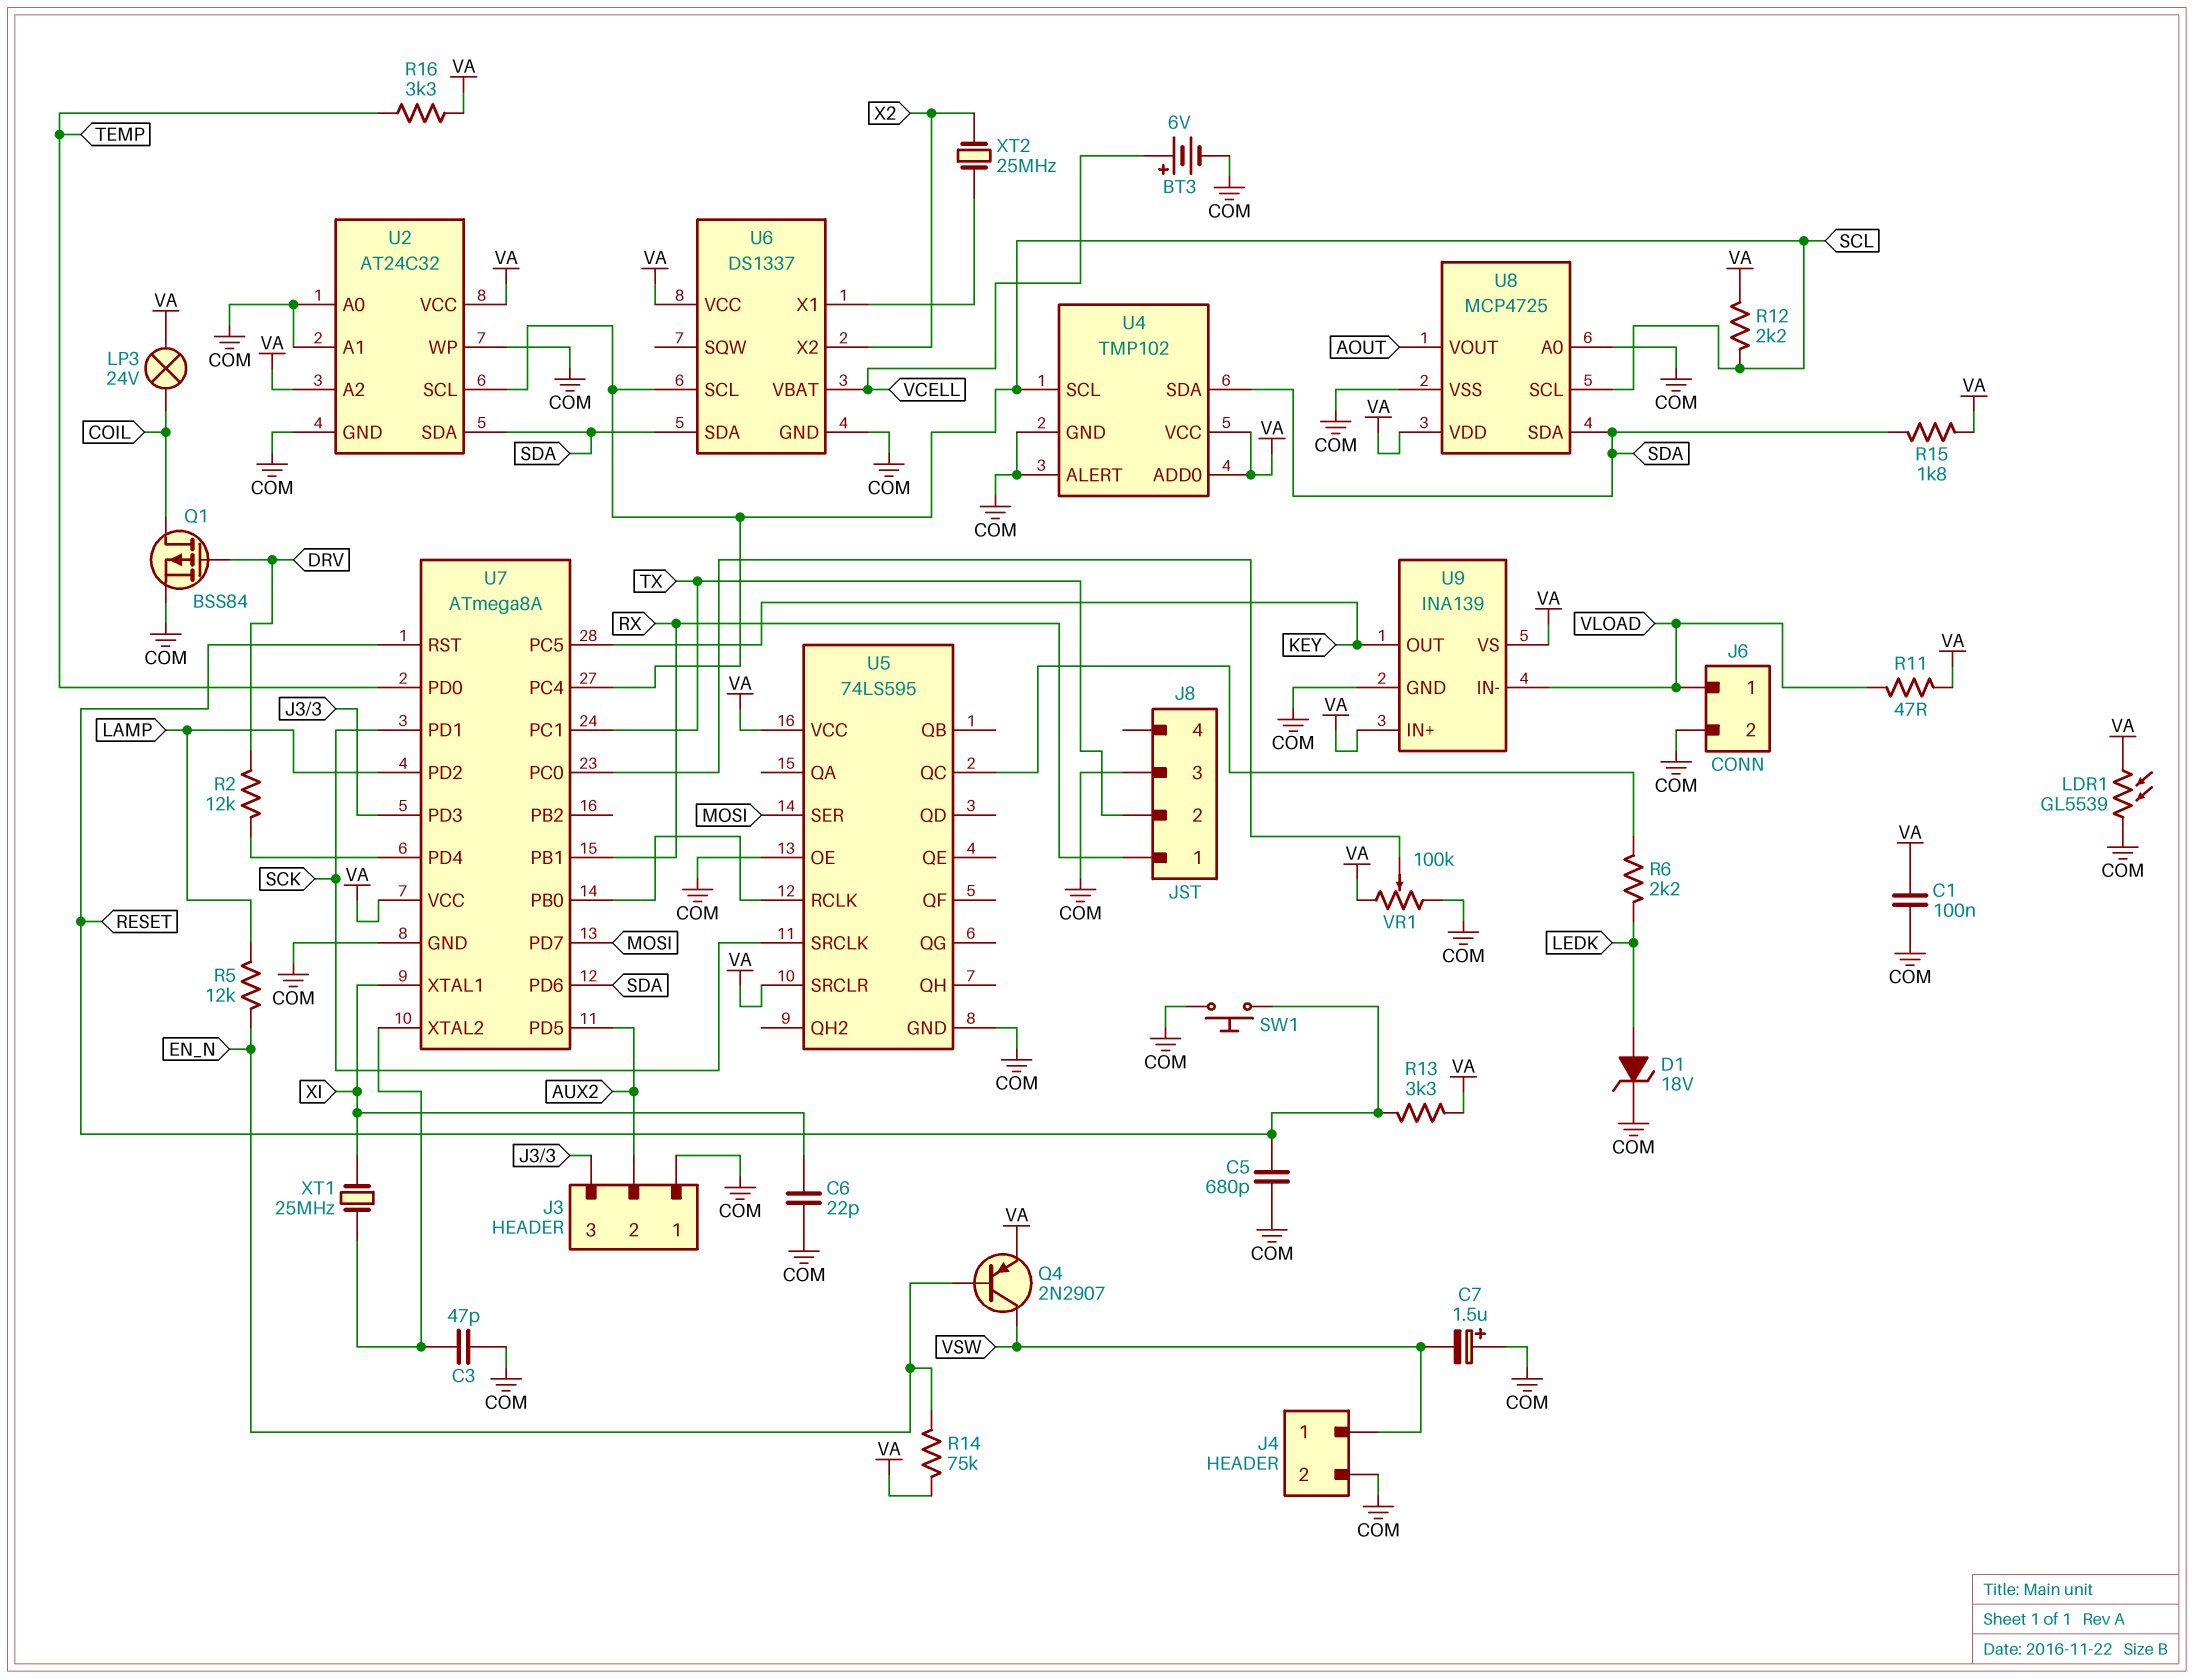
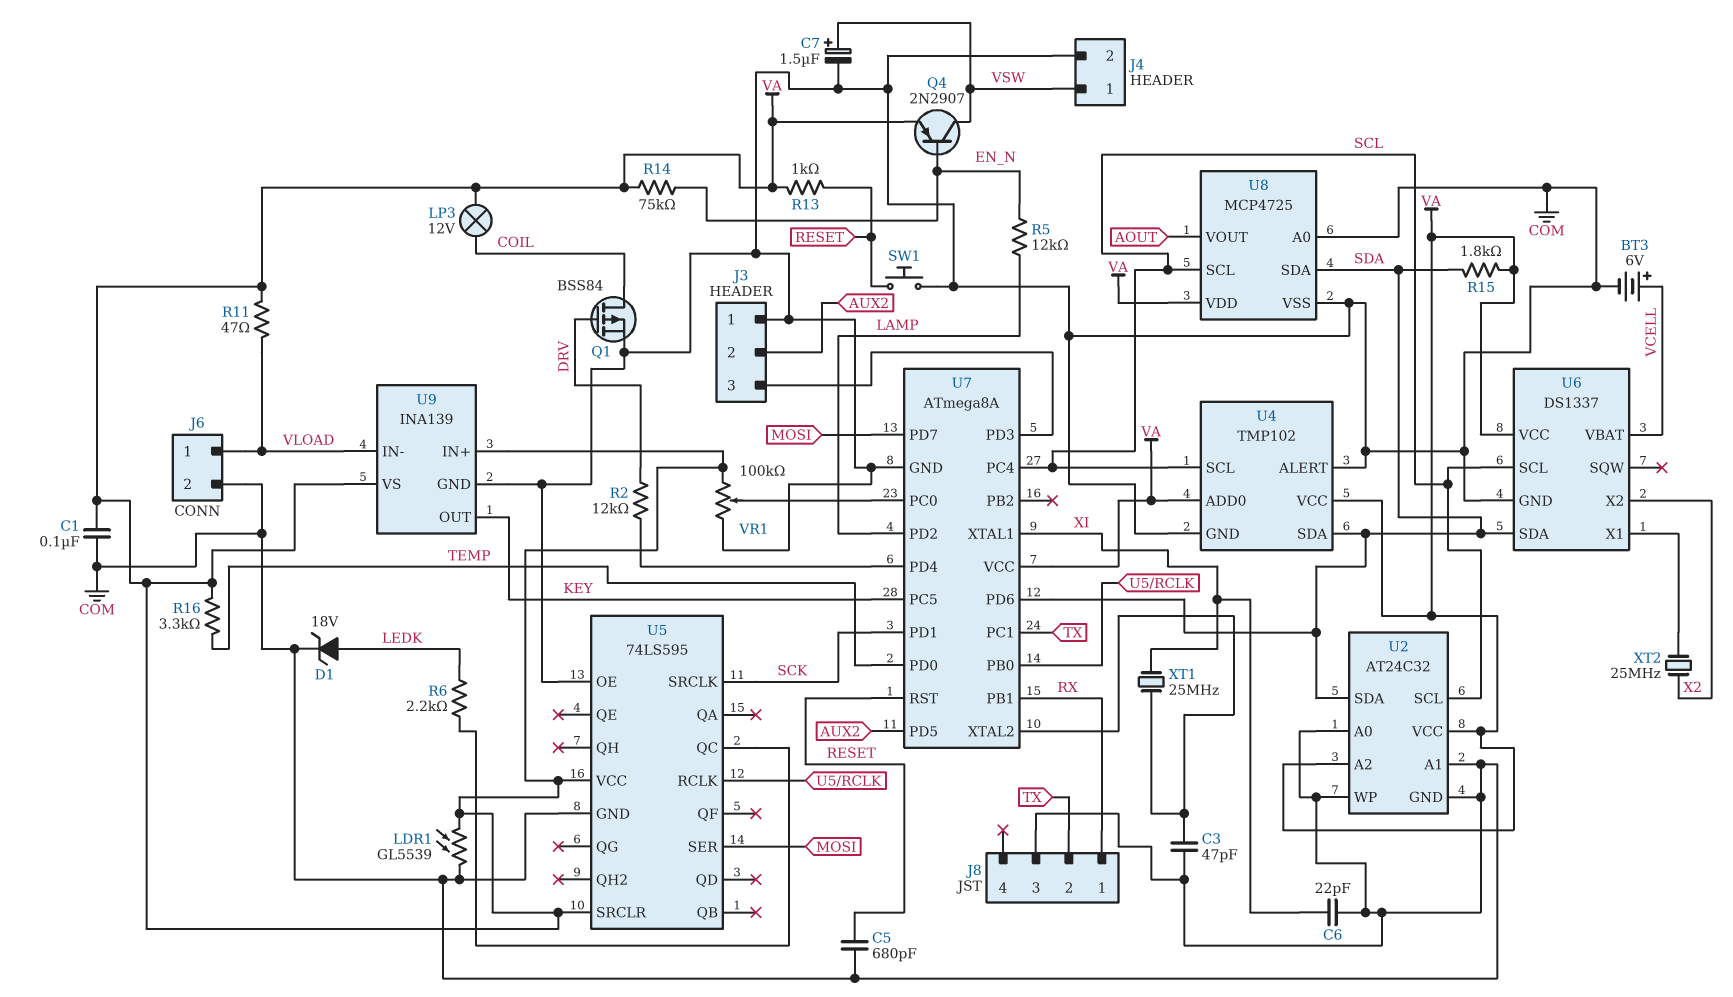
C7: 1.5uF (plus COM, minus VSW) -> 1.5uF (plus VSW, minus COM)
LP3: lamp 24V (COIL, VA) -> lamp 12V (COIL, VA)
R12: 2.2k (SCL, VA) -> none
R13: 3.3k (RESET, VA) -> 1k (RESET, VA)

